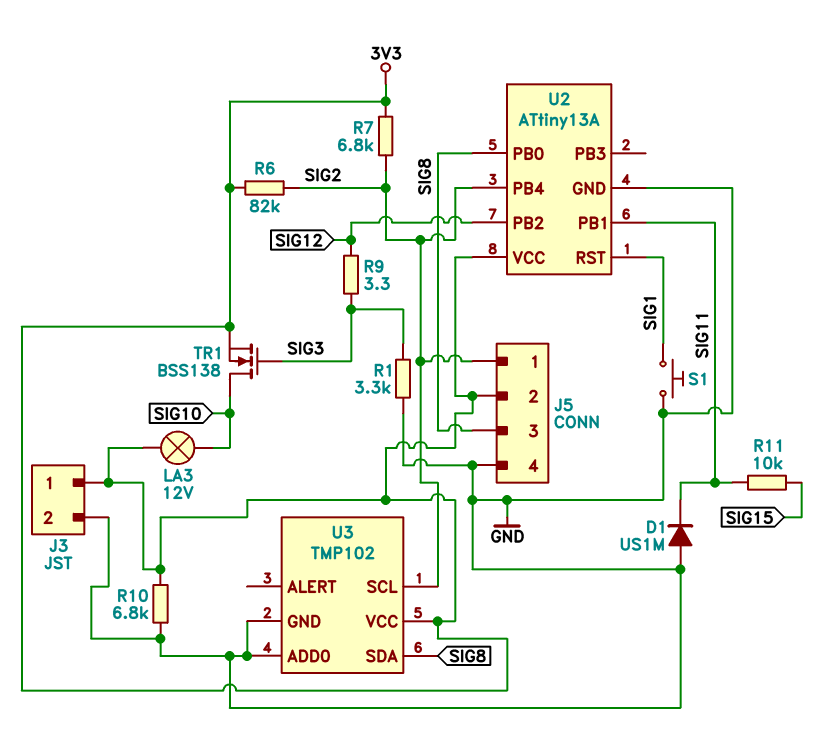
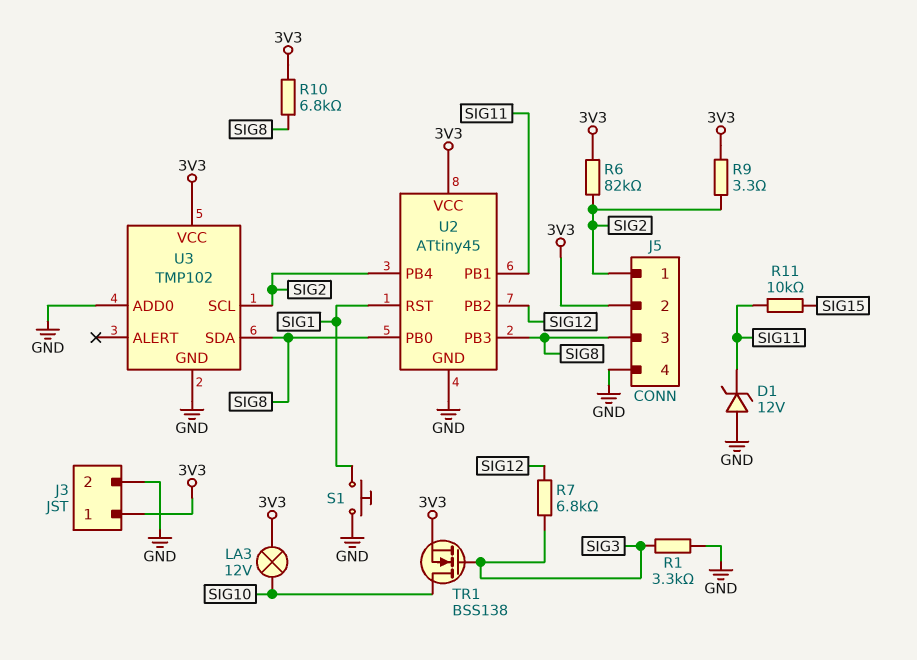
D1: diode US1M (A GND, K SIG11) -> zener 12V (A GND, K SIG11)
R7: 6.8k (3V3, SIG2) -> 6.8k (SIG3, SIG12)
R9: 3.3 (SIG3, SIG12) -> 3.3 (3V3, SIG2)
R10: 6.8k (3V3, GND) -> 6.8k (3V3, SIG8)
U2: ATtiny13A -> ATtiny45
U2 pin PB3: none -> SIG8

